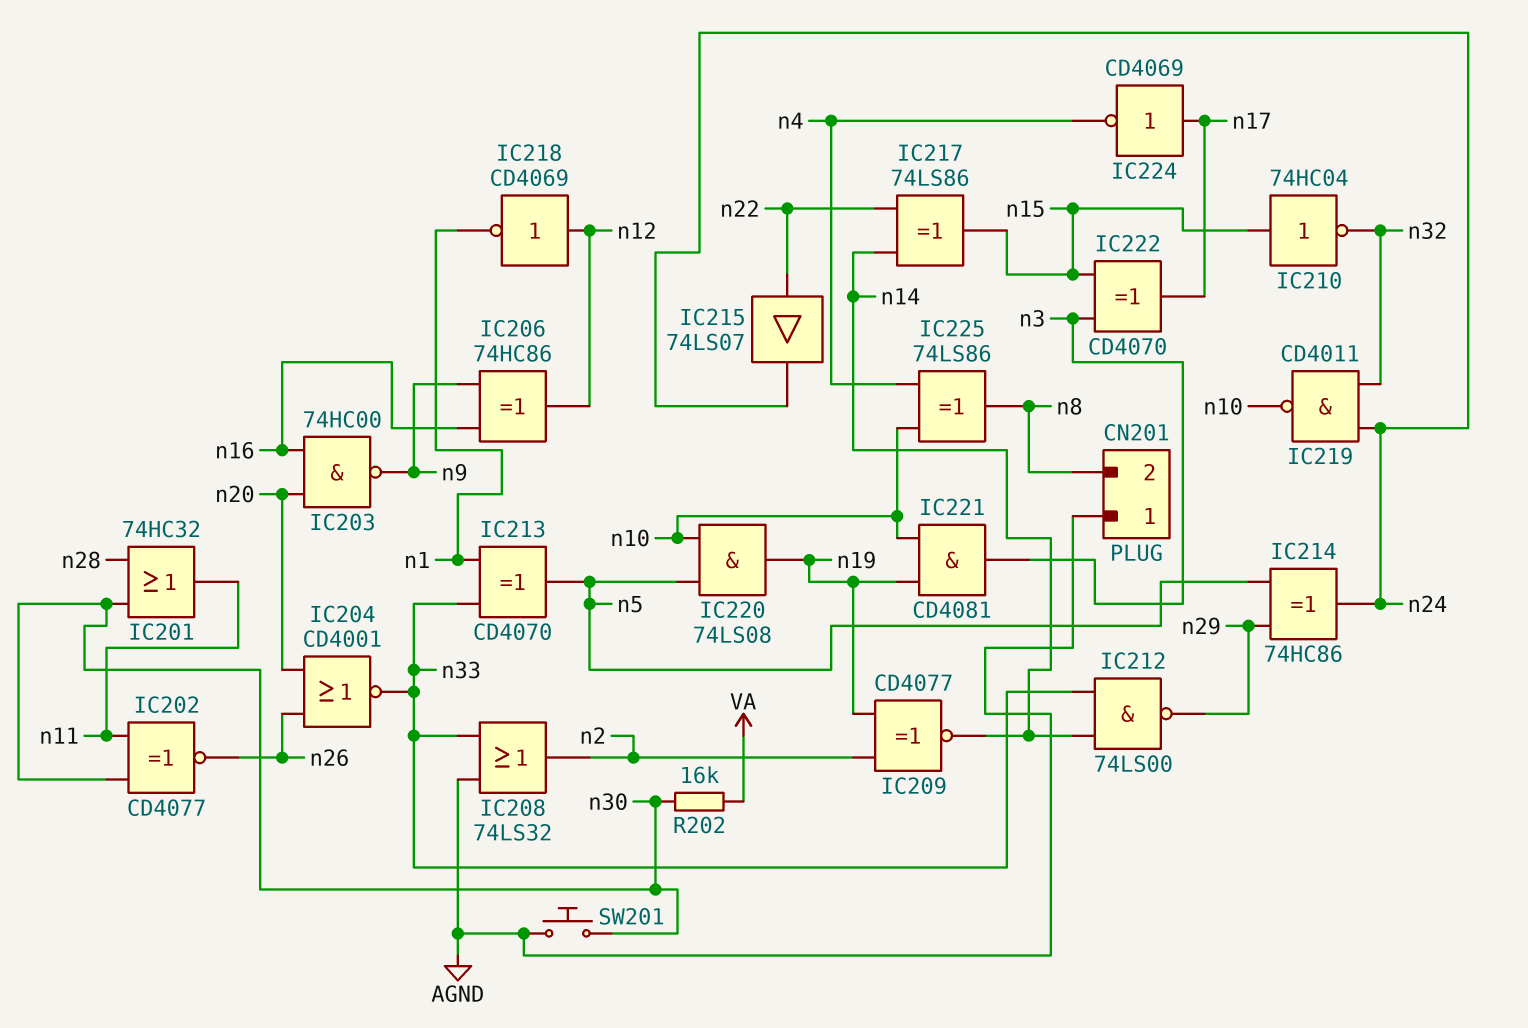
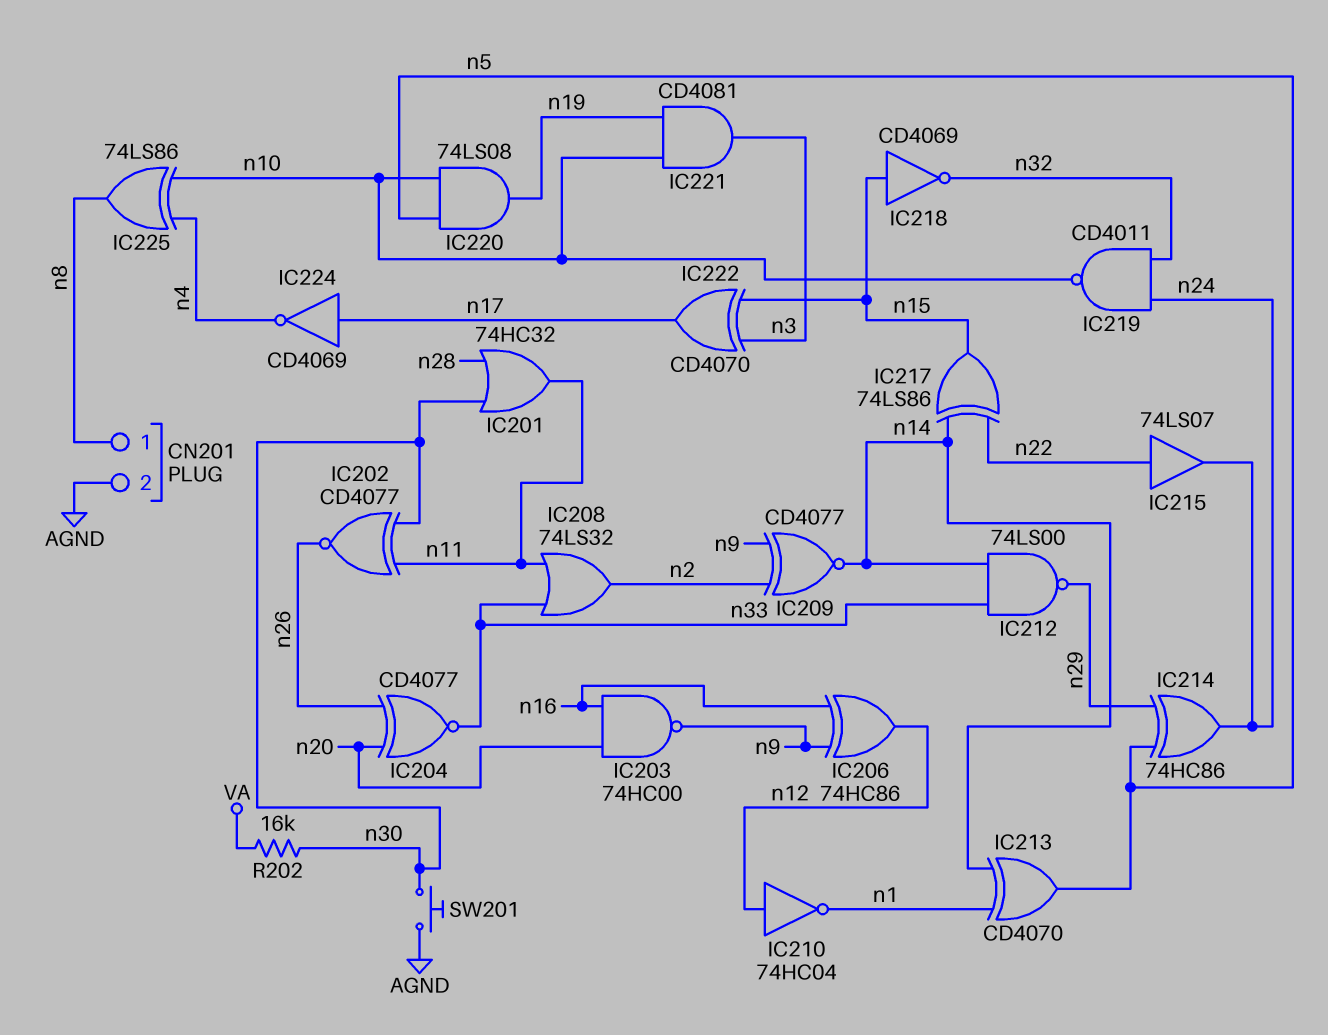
CN201 pin 1: AGND -> n8
CN201 pin 2: n8 -> AGND
IC204: NOR CD4001 (in n20, in n26, out n33) -> XNOR CD4077 (in n20, in n26, out n33)
IC208: OR 74LS32 (in AGND, in n33, out n2) -> OR 74LS32 (in n11, in n33, out n2)
IC209: XNOR CD4077 (in n2, in n19, out n14) -> XNOR CD4077 (in n2, in n9, out n14)
IC210: NOT 74HC04 (in n15, out n32) -> NOT 74HC04 (in n12, out n1)
IC213: XOR CD4070 (in n1, in n33, out n5) -> XOR CD4070 (in n1, in n14, out n5)
IC218: NOT CD4069 (in n12, out n1) -> NOT CD4069 (in n15, out n32)

